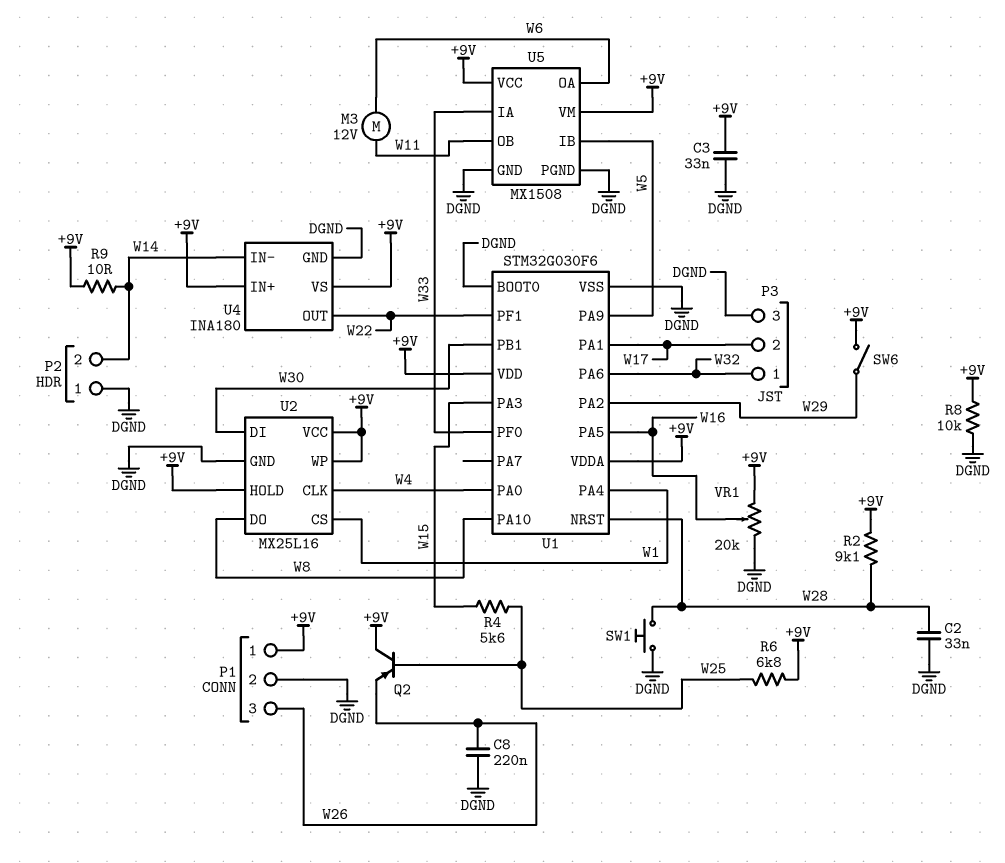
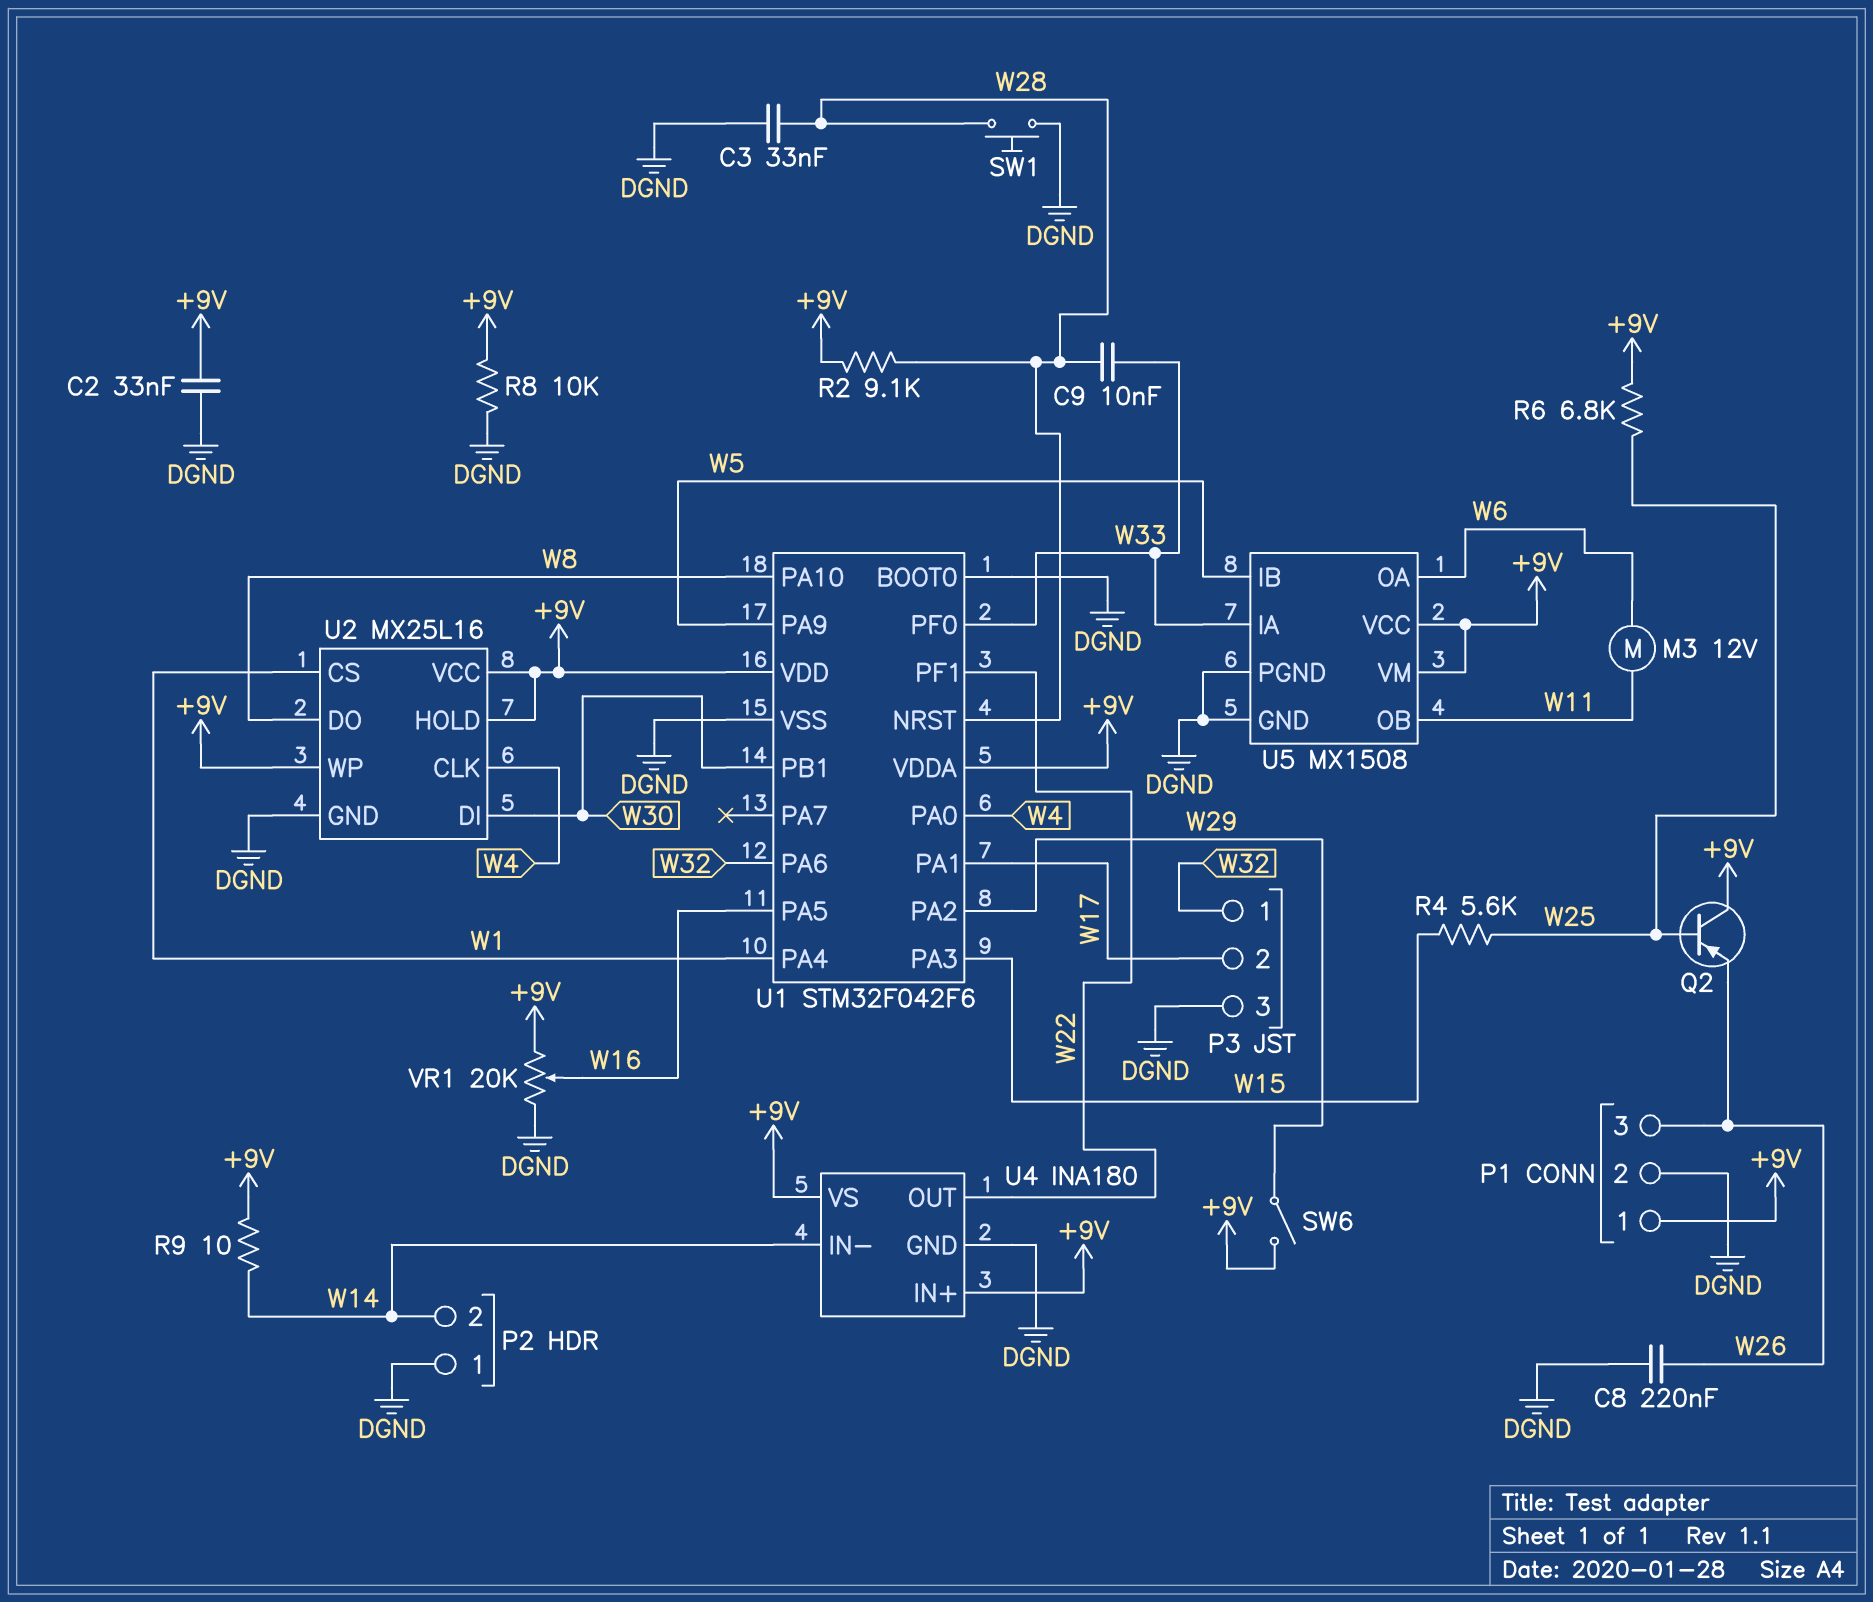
C2: 33nF (DGND, W28) -> 33nF (+9V, DGND)
C3: 33nF (+9V, DGND) -> 33nF (DGND, W28)
C9: none -> 10nF (W28, W33)
U1: STM32G030F6 -> STM32F042F6

